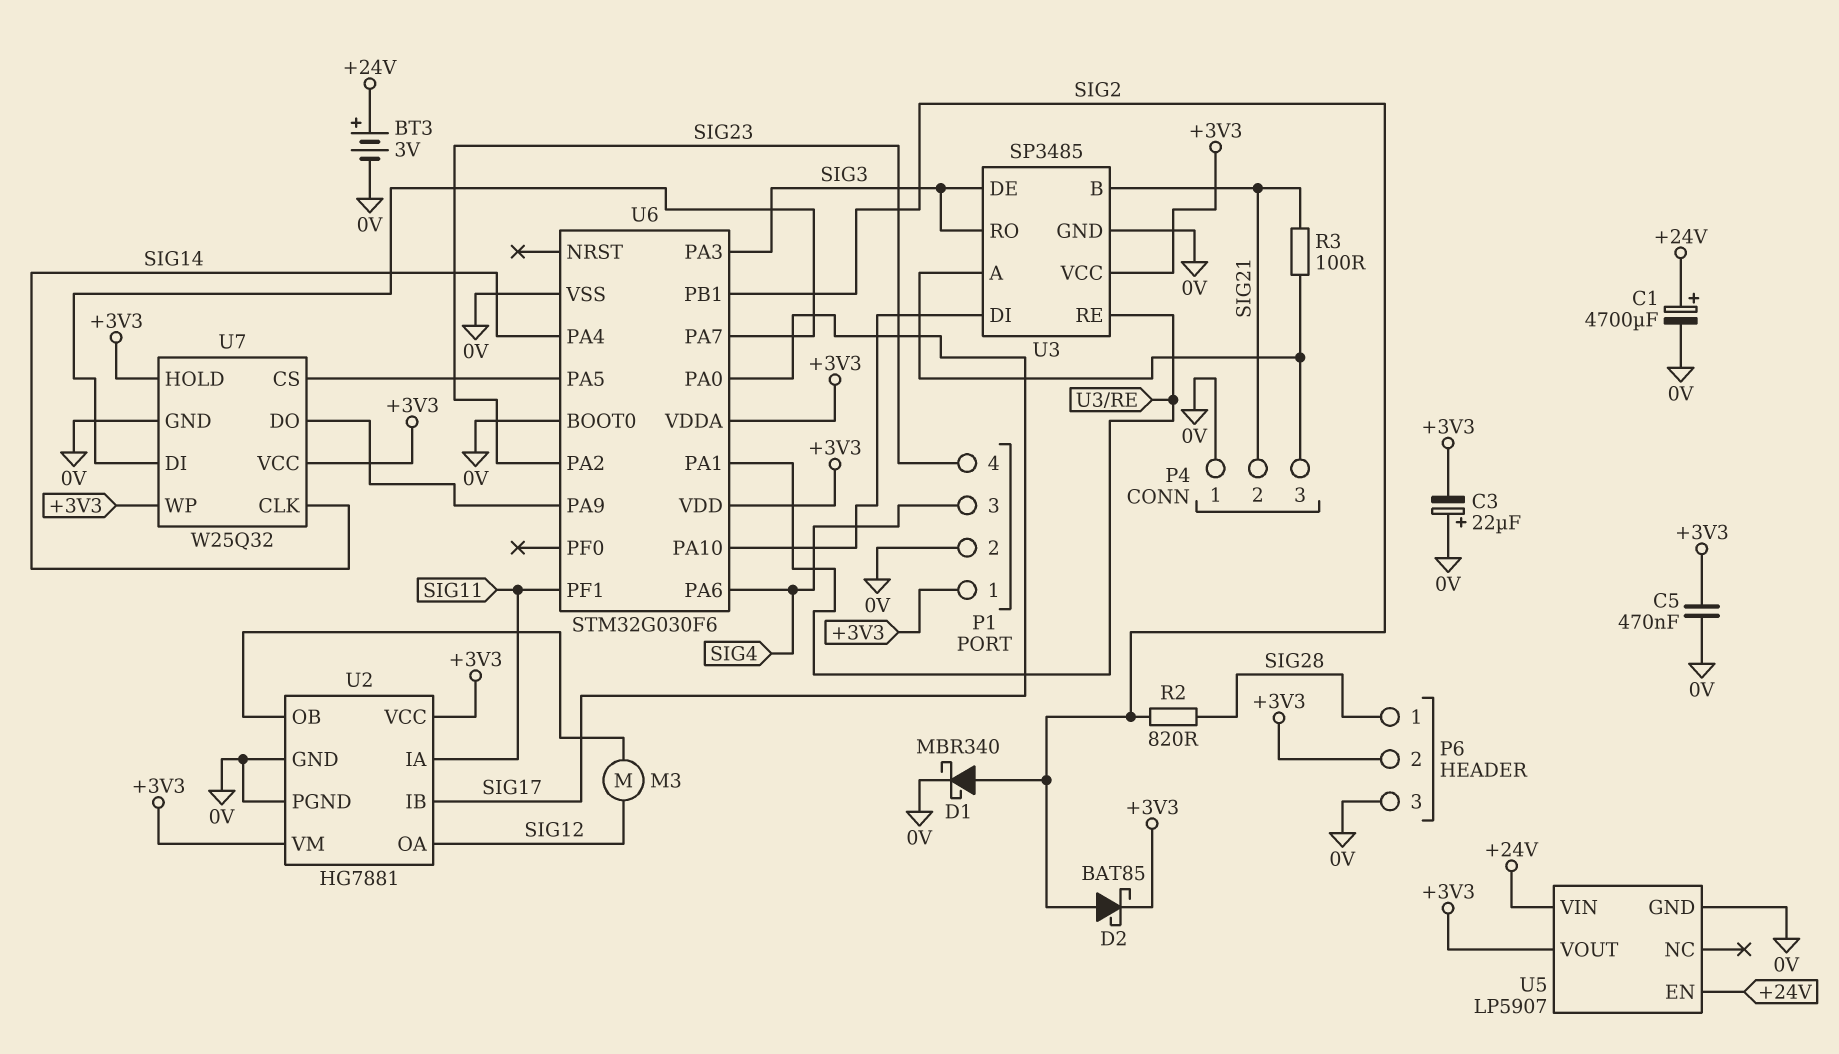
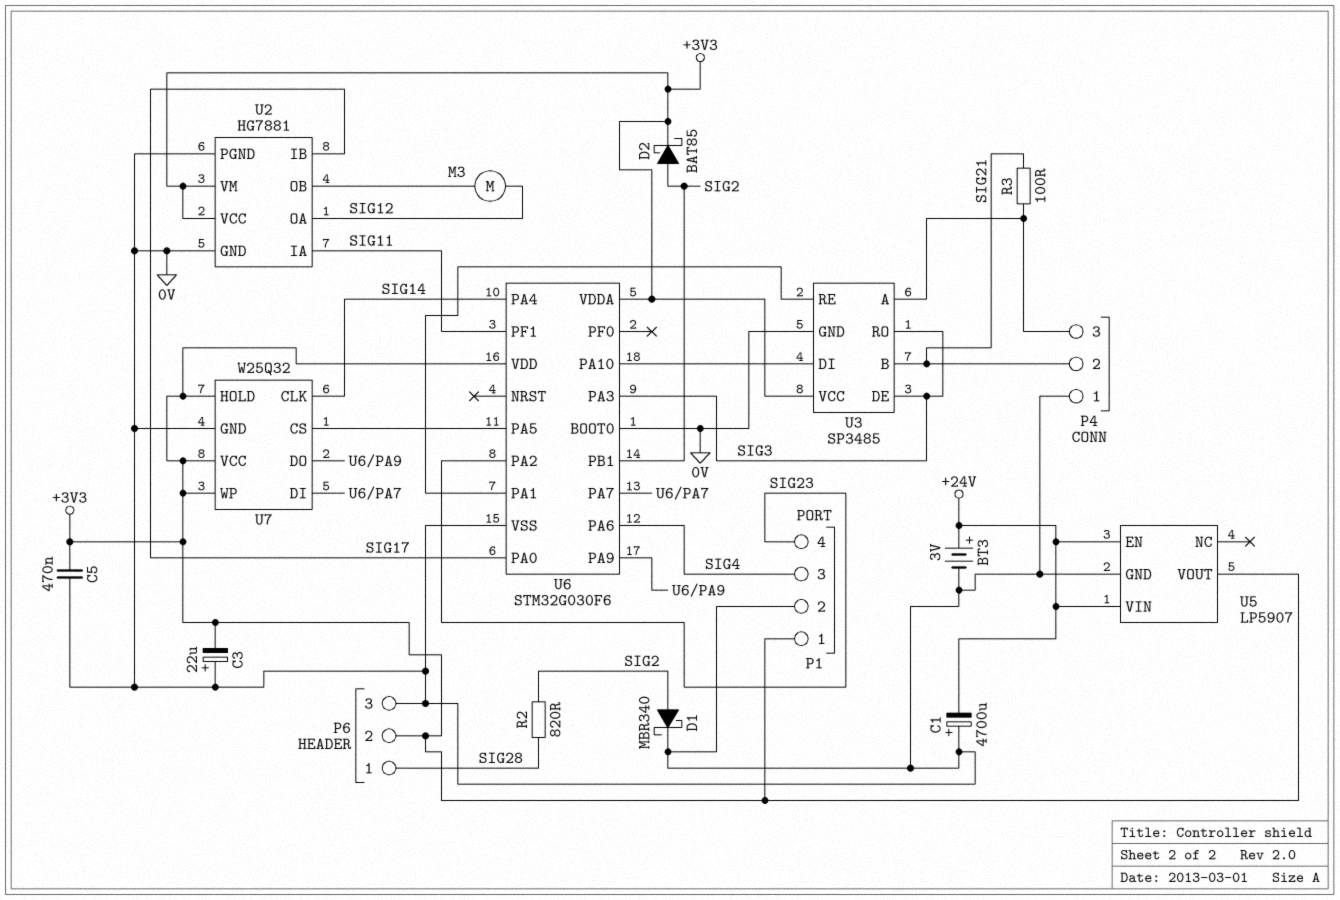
C1: 4700uF (plus +24V, minus 0V) -> 4700uF (plus 0V, minus +24V)

